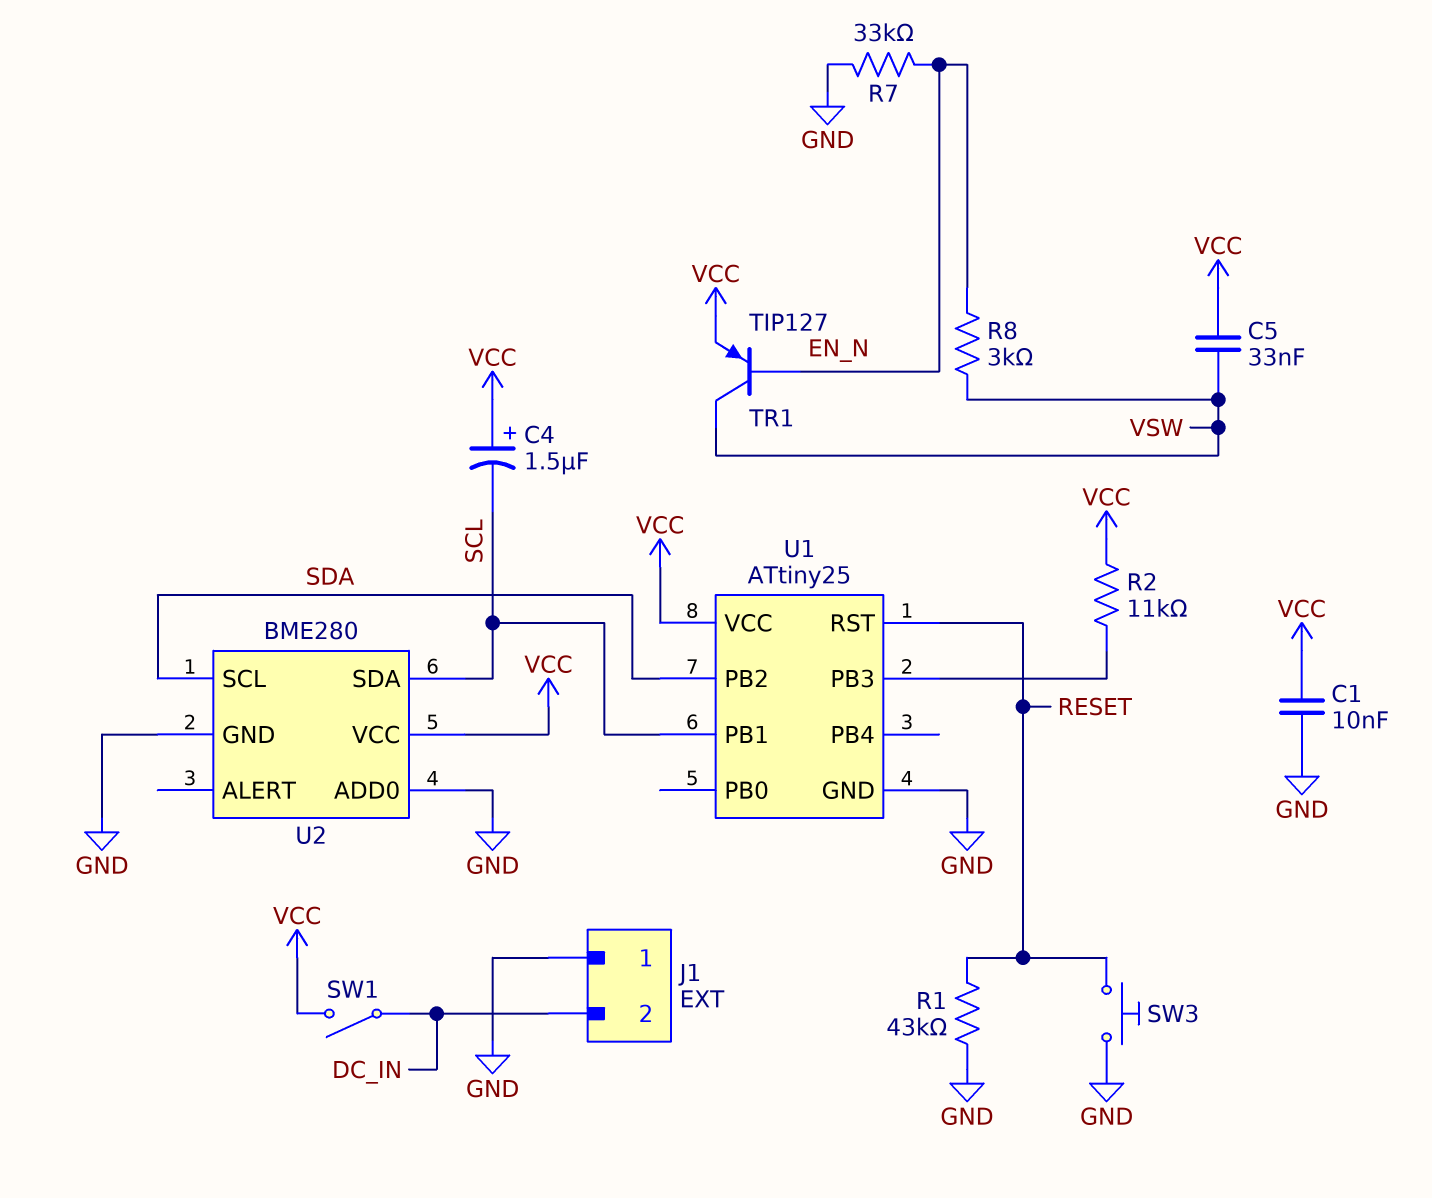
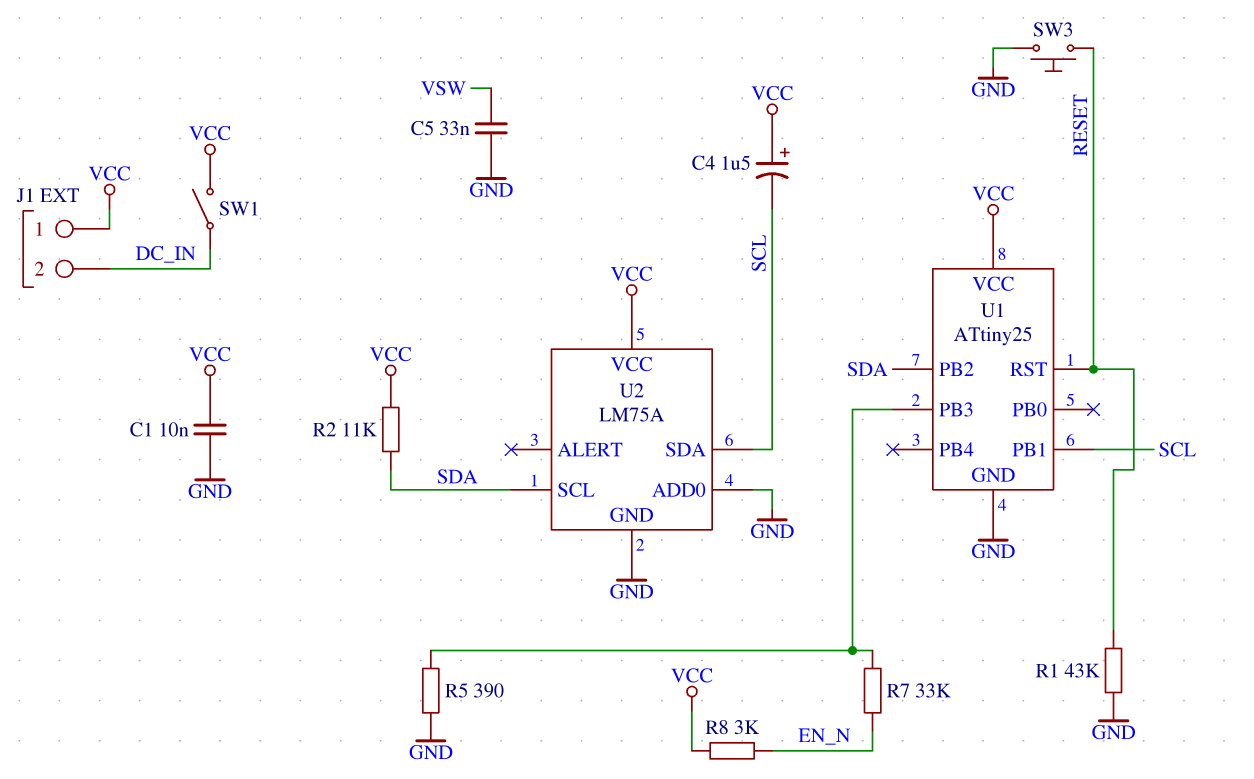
C5: 33nF (VCC, VSW) -> 33nF (GND, VSW)
J1 pin 1: GND -> VCC
R2: 11k (U1/PB3, VCC) -> 11k (SDA, VCC)
R5: none -> 390 (GND, U1/PB3)
R7: 33k (EN_N, GND) -> 33k (EN_N, U1/PB3)
R8: 3k (EN_N, VSW) -> 3k (EN_N, VCC)
TR1: PNP TIP127 (B EN_N, C VSW, E VCC) -> none
U2: BME280 -> LM75A

